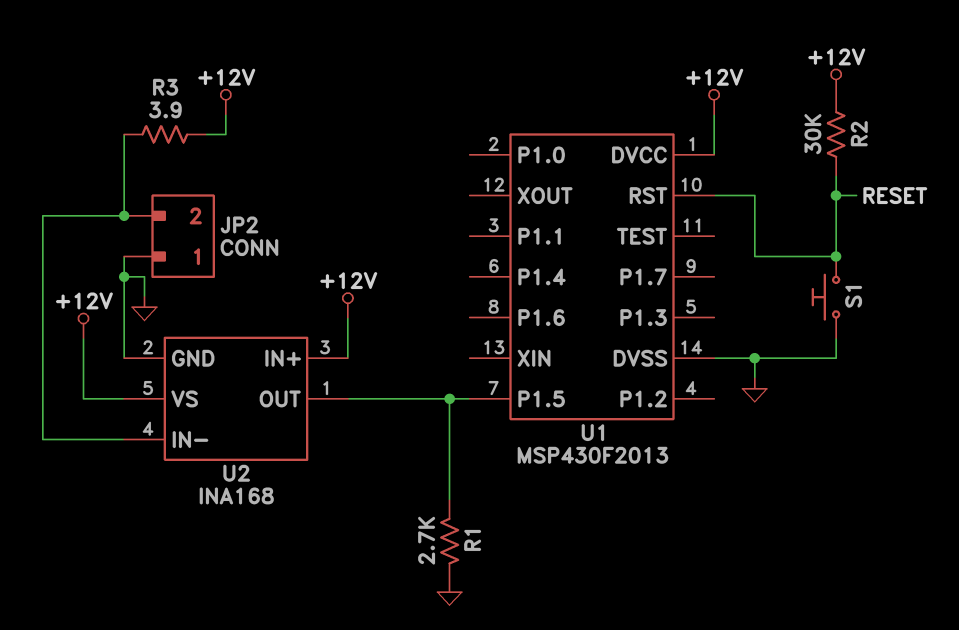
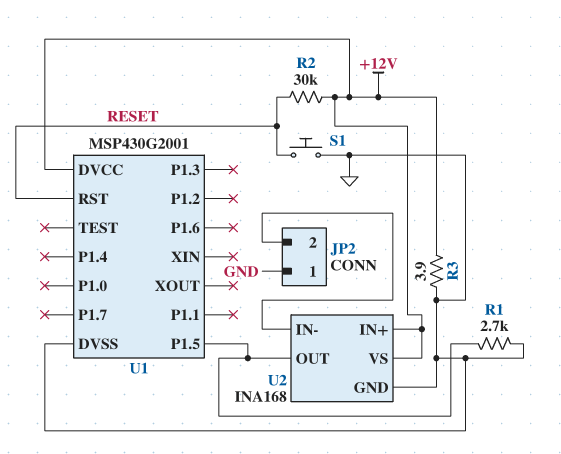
R3: 3.9 (+12V, JP2/2) -> 3.9 (+12V, GND)
U1: MSP430F2013 -> MSP430G2001

